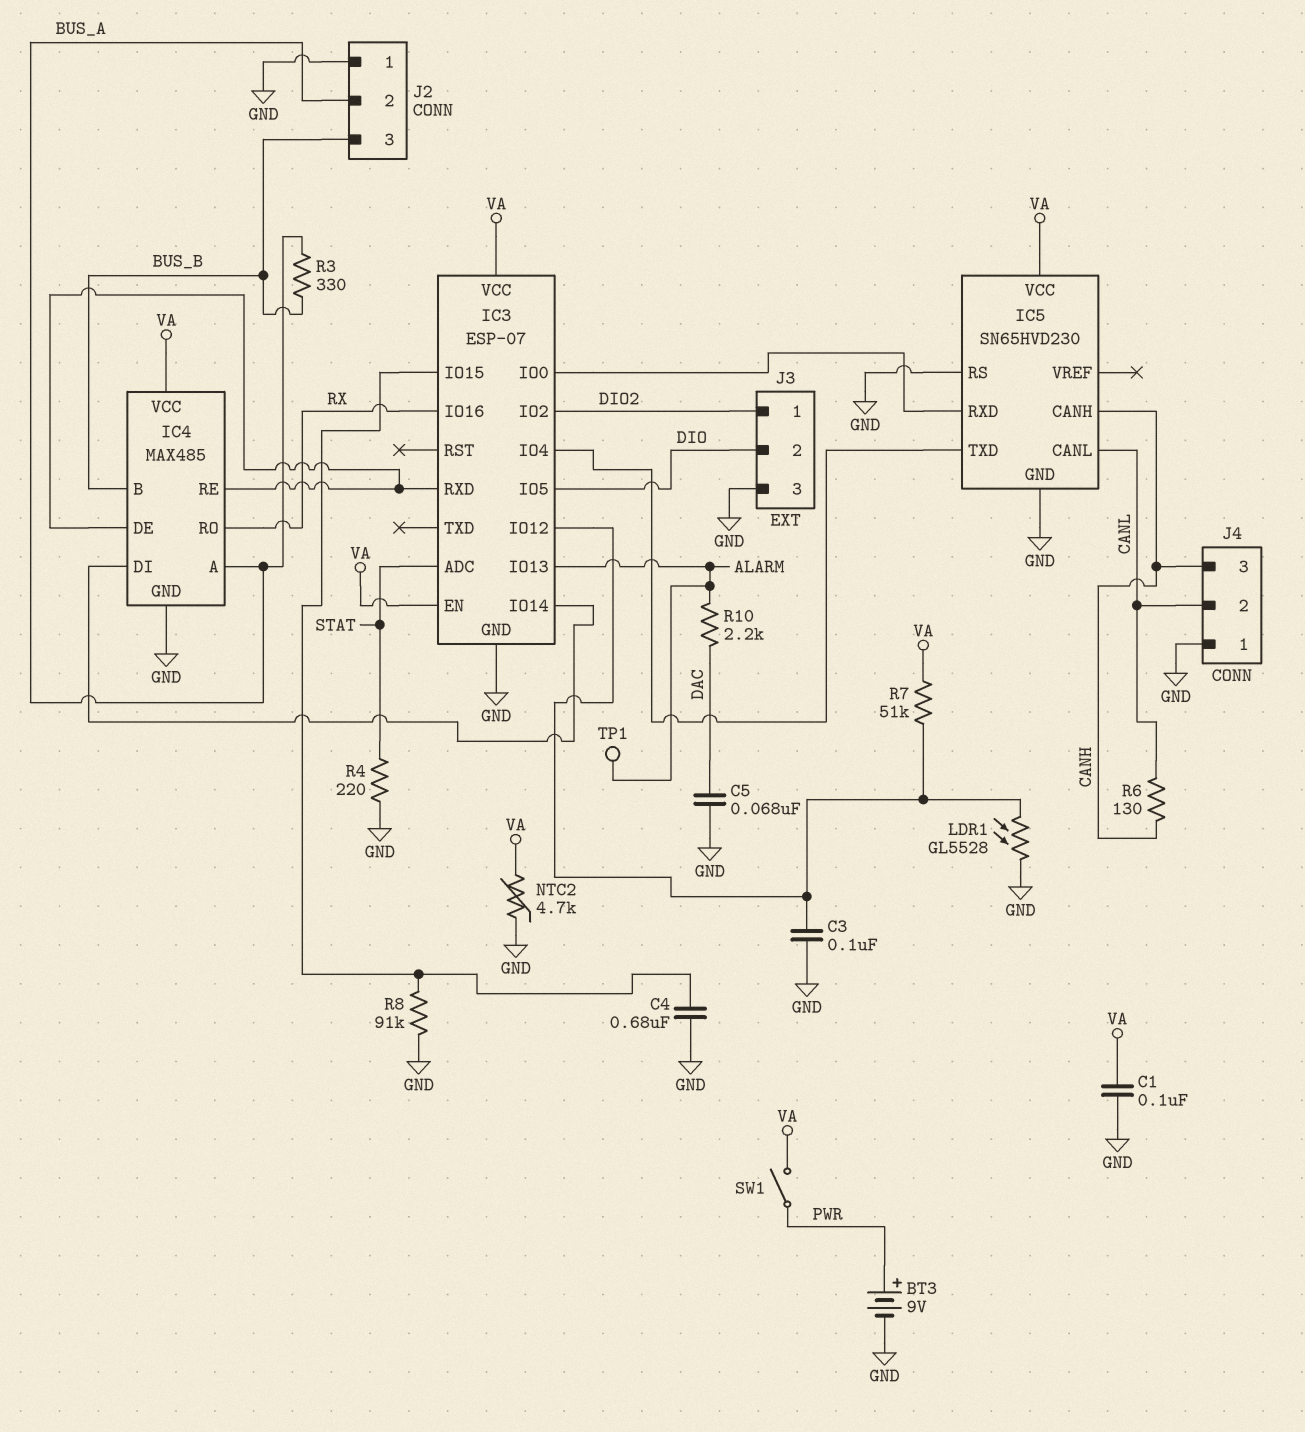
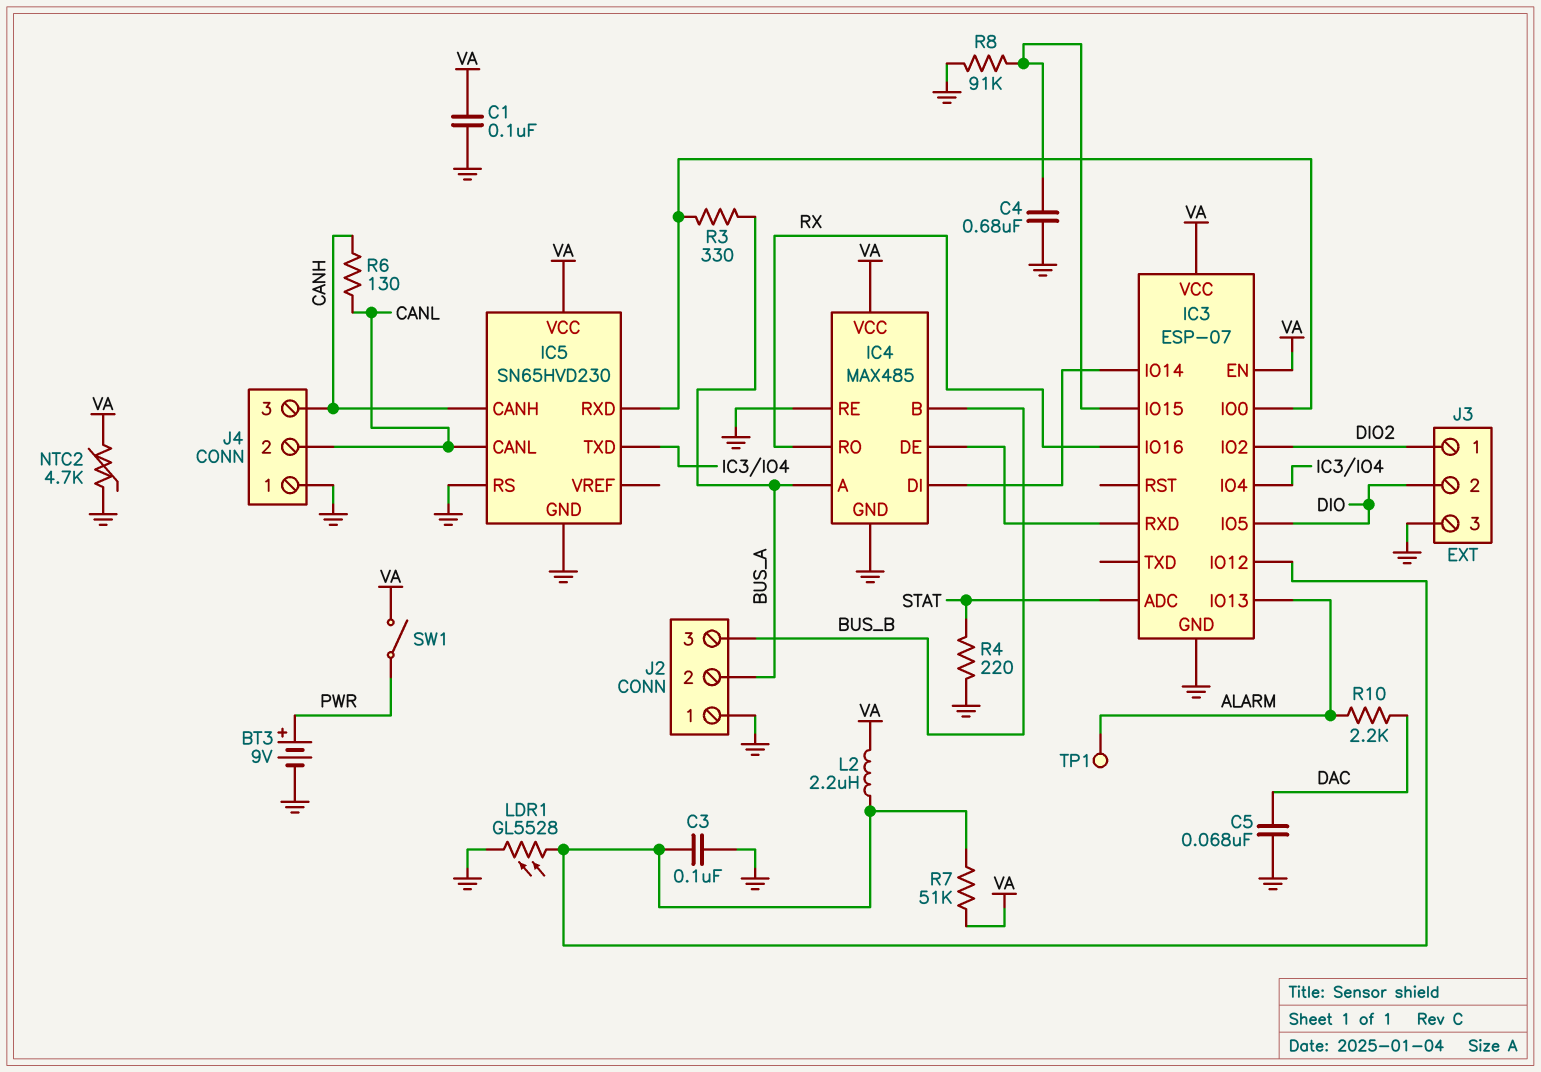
IC4 pin RE: IC3/RXD -> GND
L2: none -> 2.2uH (IC3/IO12, VA)
R3: 330 (BUS_A, BUS_B) -> 330 (BUS_A, IC3/IO0)

